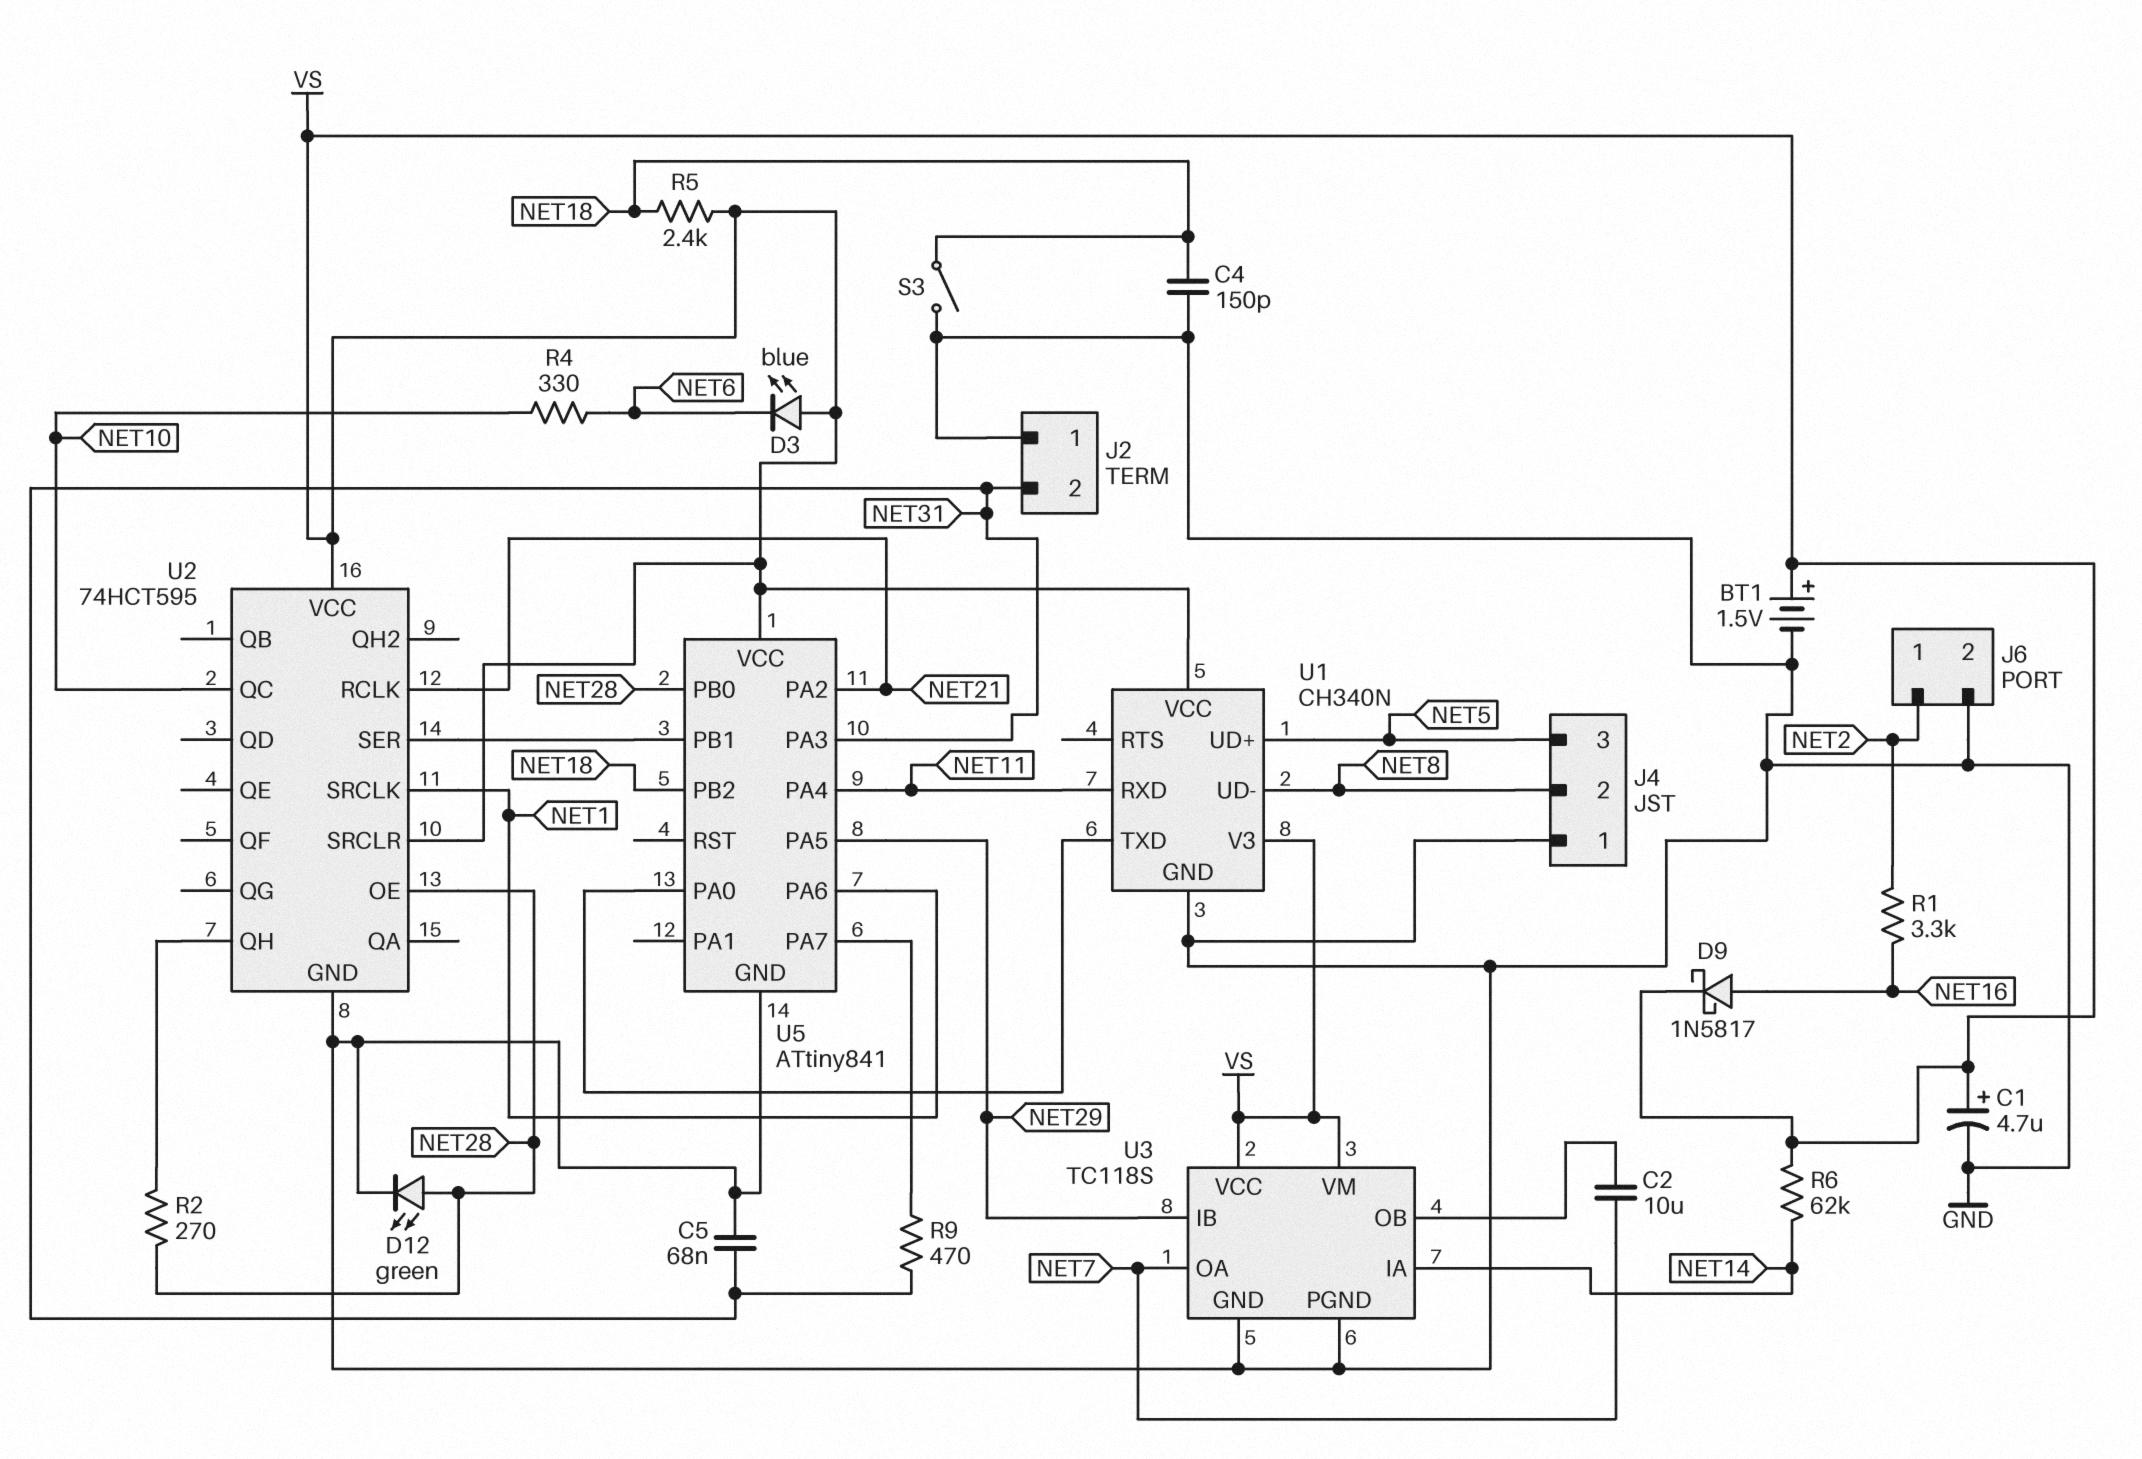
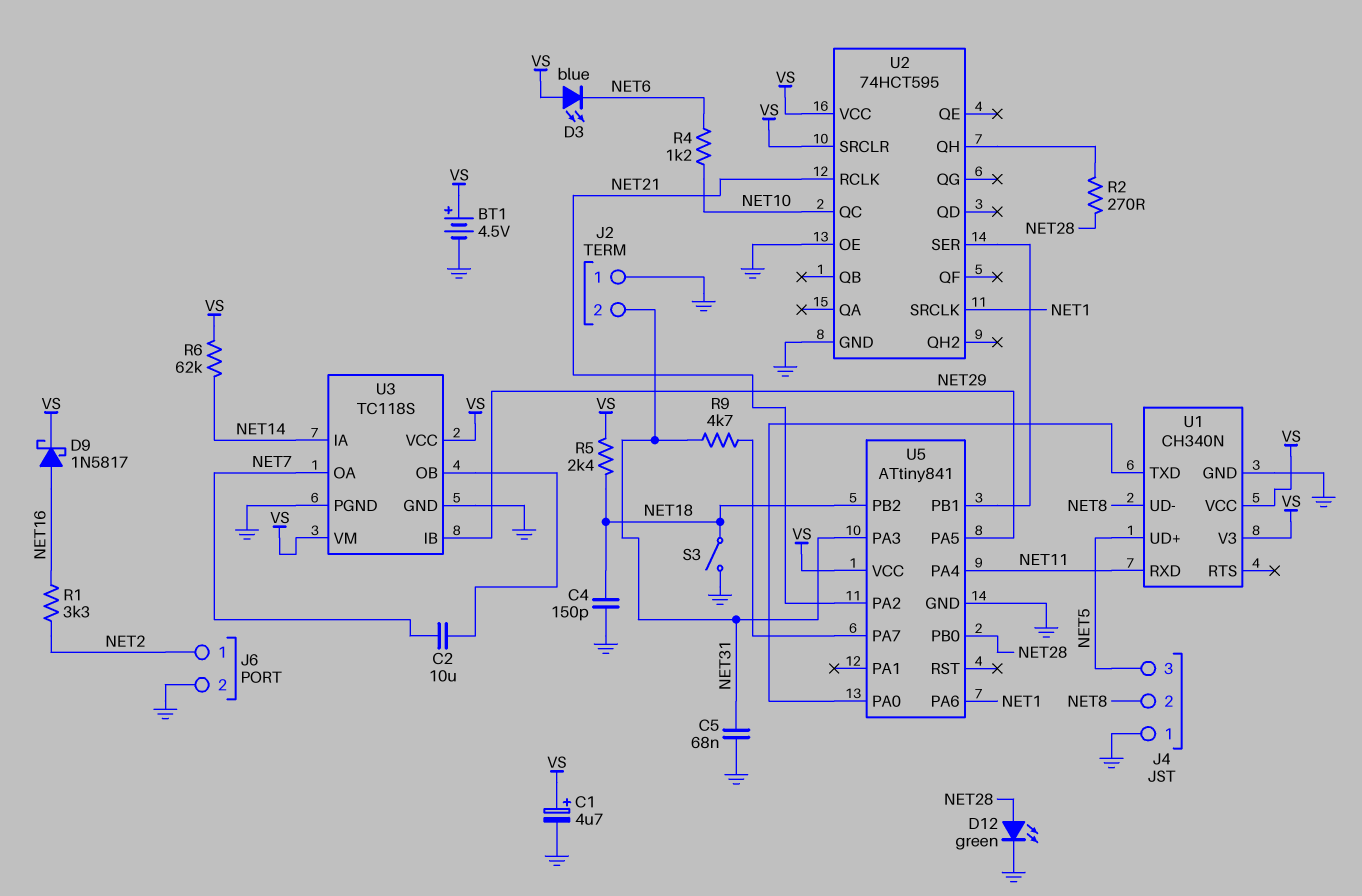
BT1: 1.5V (plus VS, minus GND) -> 4.5V (plus VS, minus GND)
R4: 330 (NET6, NET10) -> 1.2k (NET6, NET10)
R9: 470 (NET31, U5/PA7) -> 4.7k (NET31, U5/PA7)
U2 pin OE: NET28 -> GND

